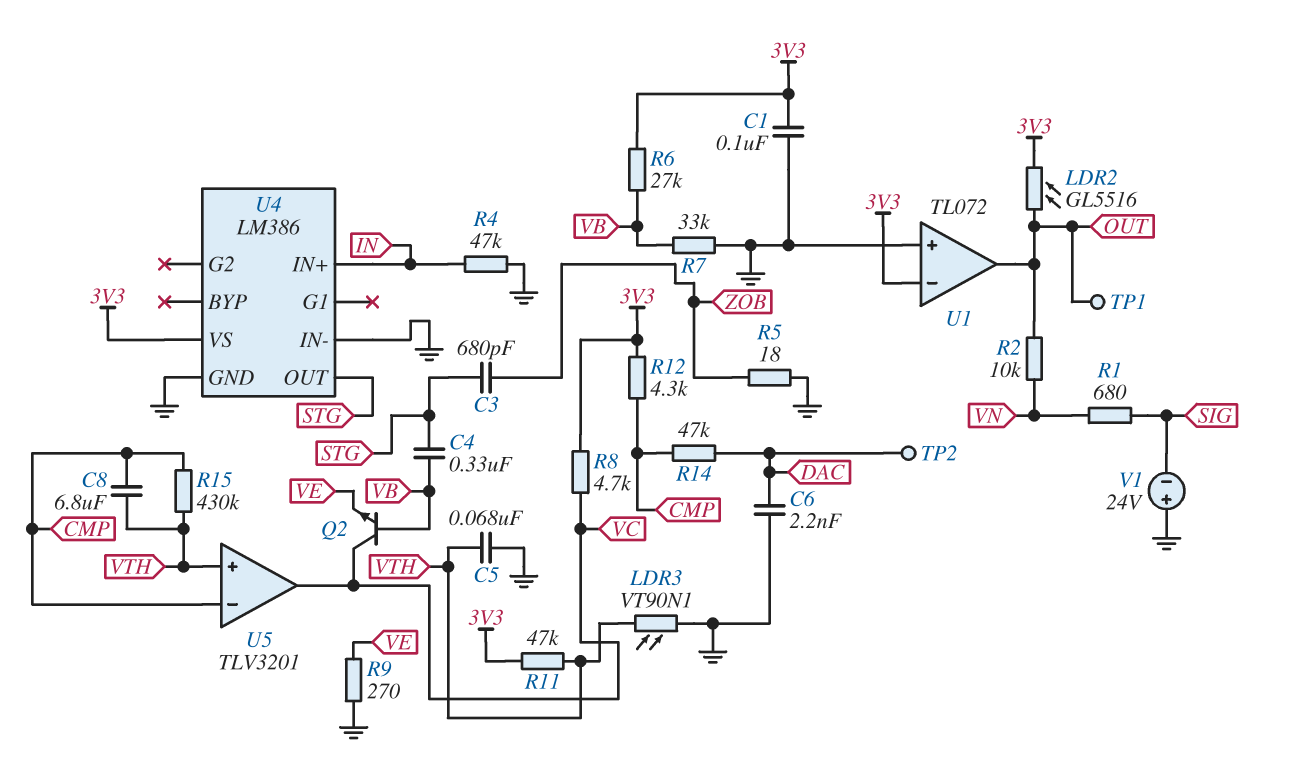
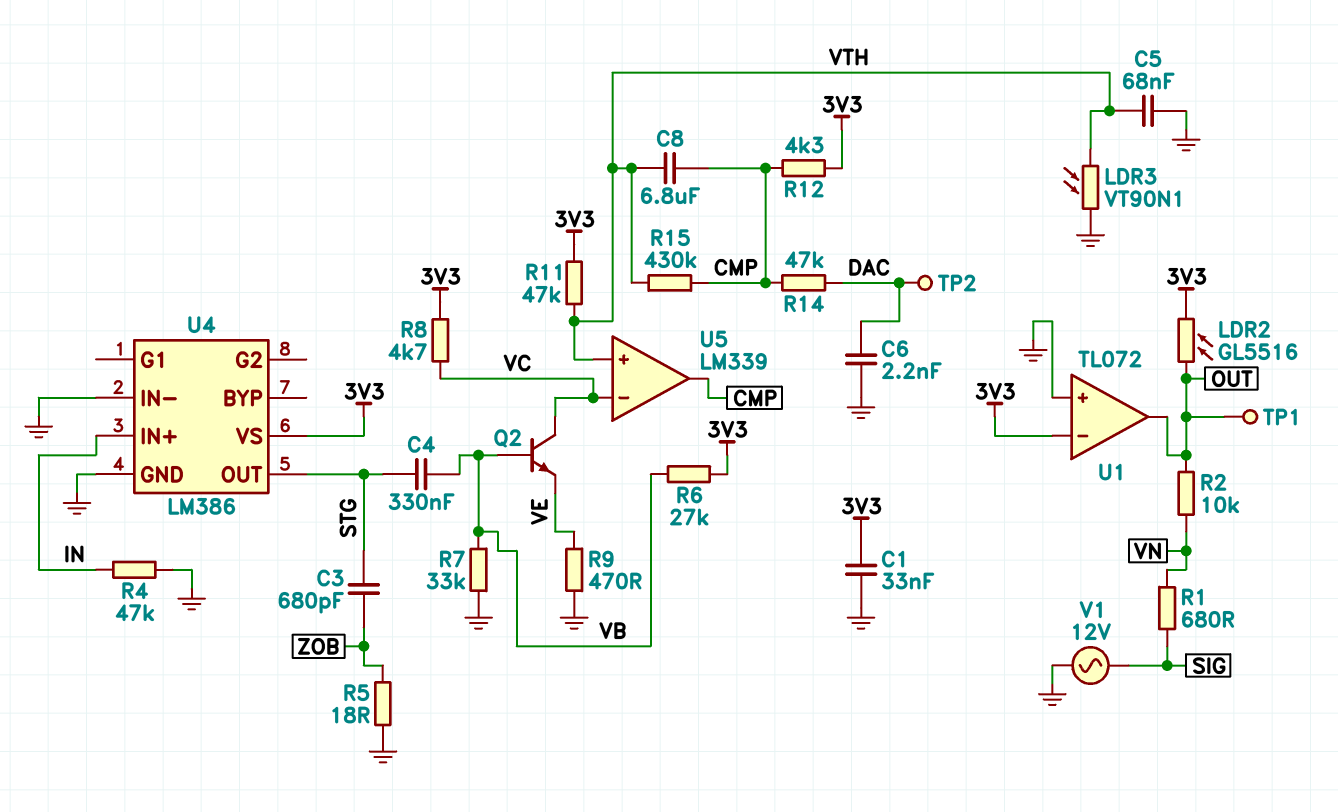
C1: 100nF (3V3, GND) -> 33nF (3V3, GND)
R9: 270 (GND, VE) -> 470 (GND, VE)
U5: TLV3201 -> LM339
U5 pin in-: CMP -> VC
U5 pin out: VC -> CMP
V1: 24V (plus GND, minus SIG) -> AC 12V (GND, SIG)

